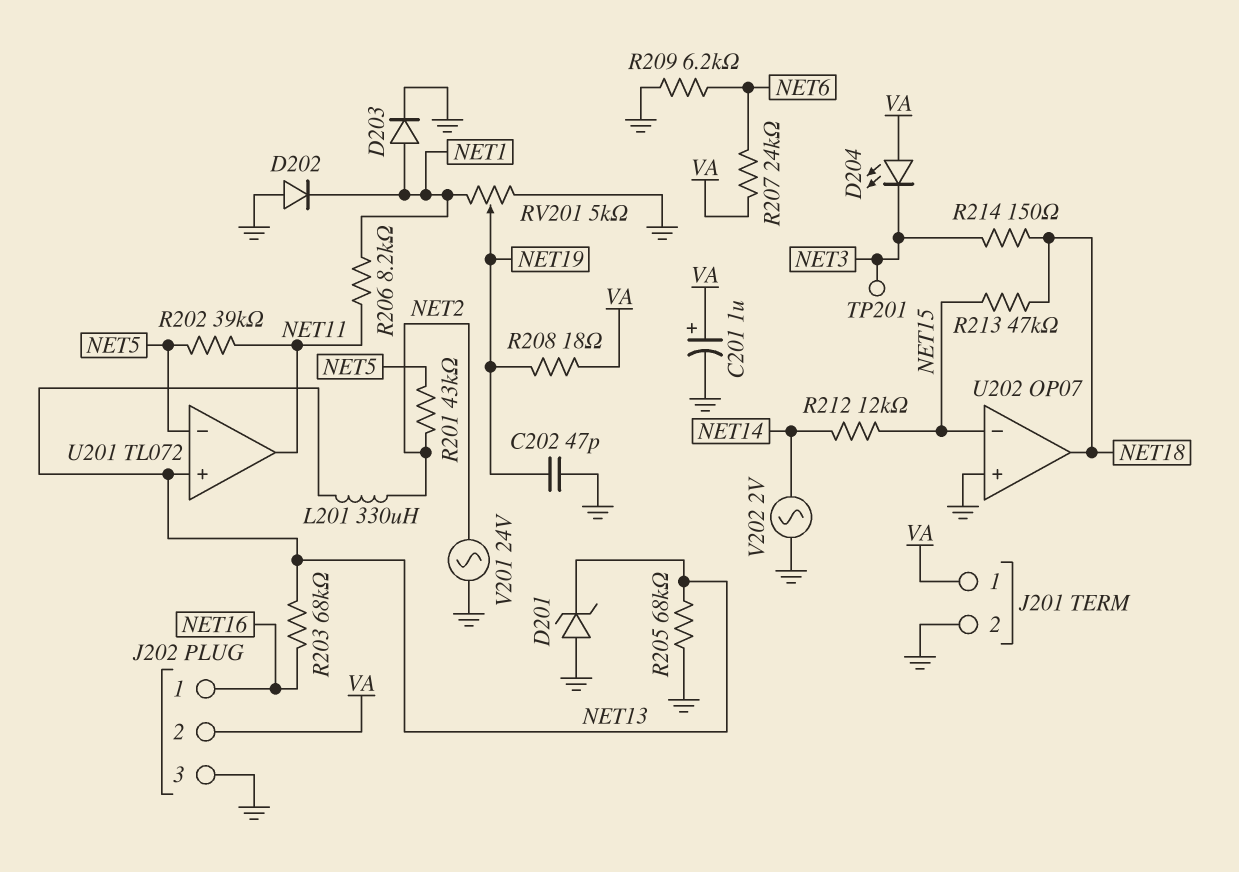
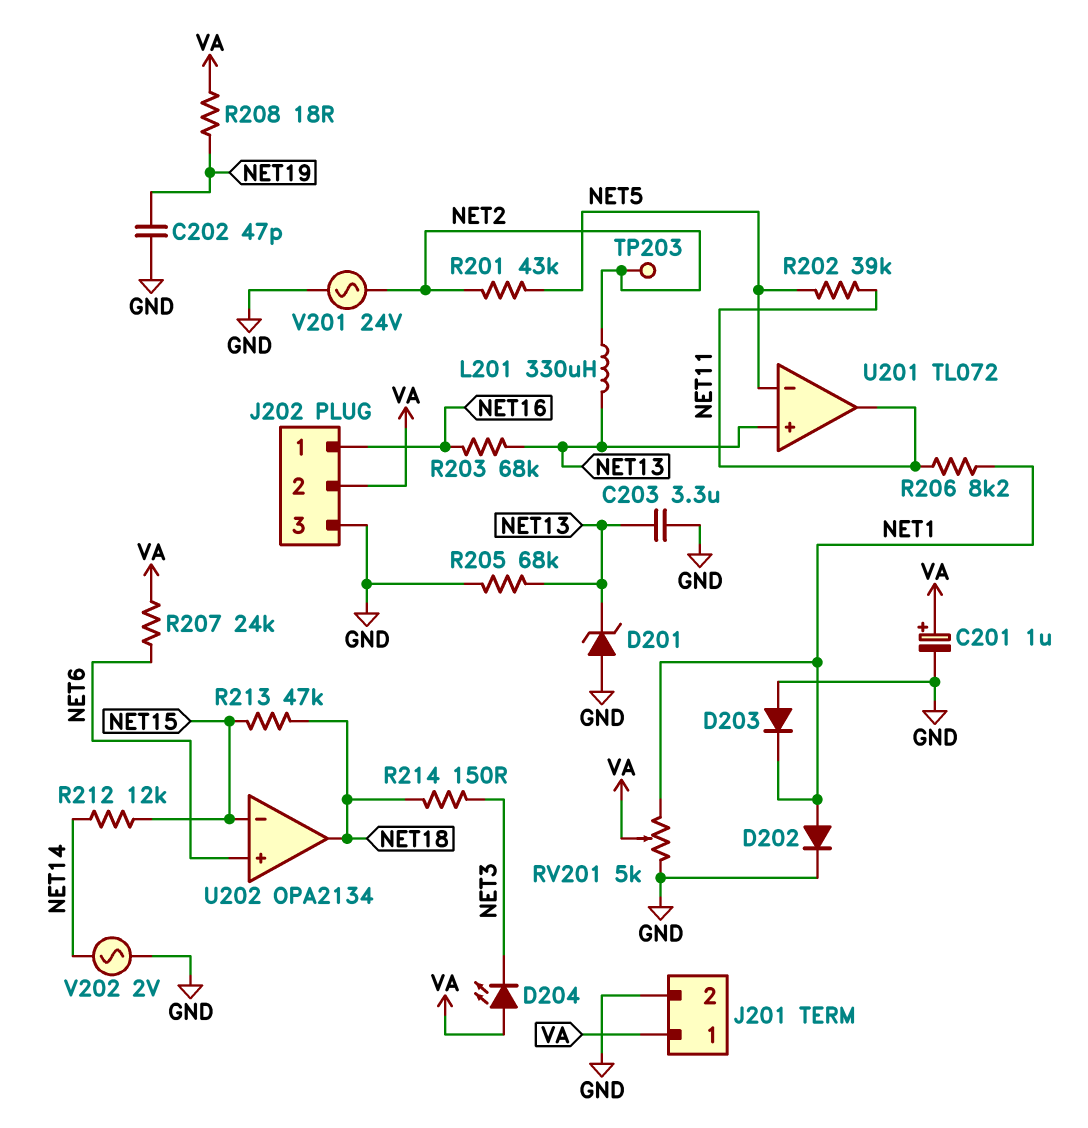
C203: none -> 3.3uF (GND, NET13)
D202: diode (A GND, K NET1) -> diode (A NET1, K GND)
D203: diode (A NET1, K GND) -> diode (A GND, K NET1)
R209: 6.2k (GND, NET6) -> none
RV201: 5k (GND, NET1, wiper NET19) -> 5k (GND, NET1, wiper VA)
TP201: test point (NET3) -> none
TP203: none -> test point (NET2)
U202: OP07 -> OPA2134
U202 pin in+: GND -> NET6

